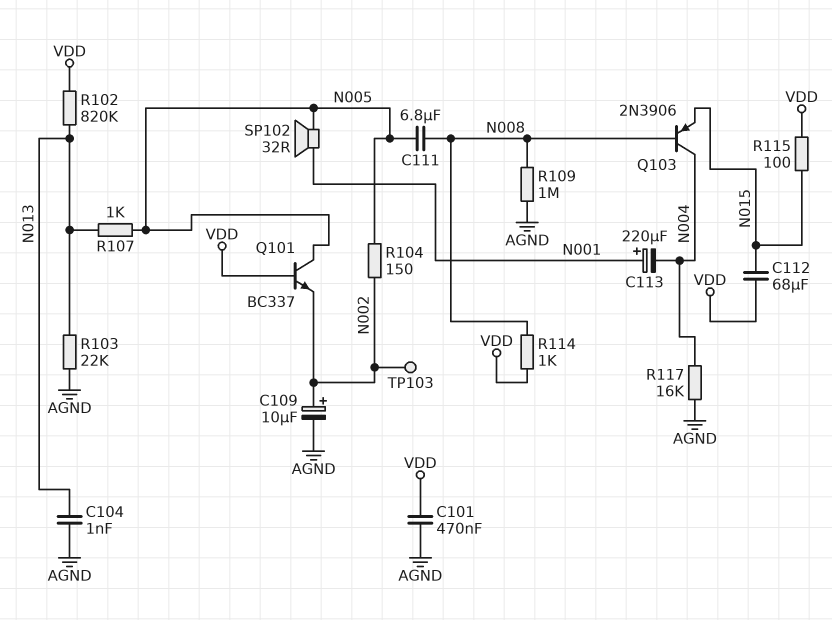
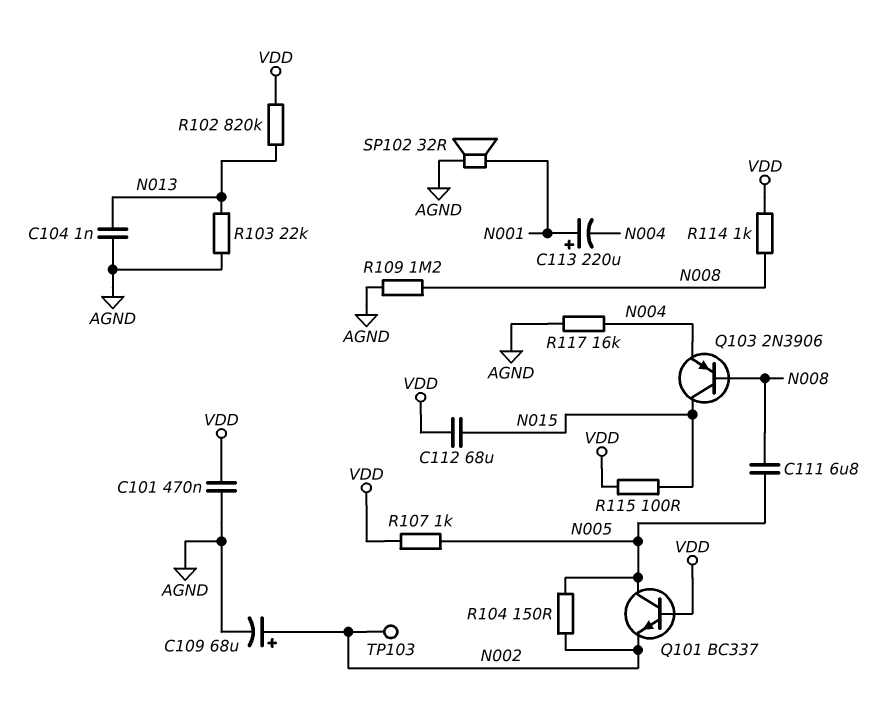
C109: 10uF (plus N002, minus AGND) -> 68uF (plus N002, minus AGND)
Q103: PNP 2N3906 (B N008, C N004, E N015) -> PNP 2N3906 (B N008, C N015, E N004)
R107: 1k (N005, N013) -> 1k (N005, VDD)
R109: 1M (AGND, N008) -> 1.2M (AGND, N008)
SP102: speaker 32R (N001, N005) -> speaker 32R (AGND, N001)

